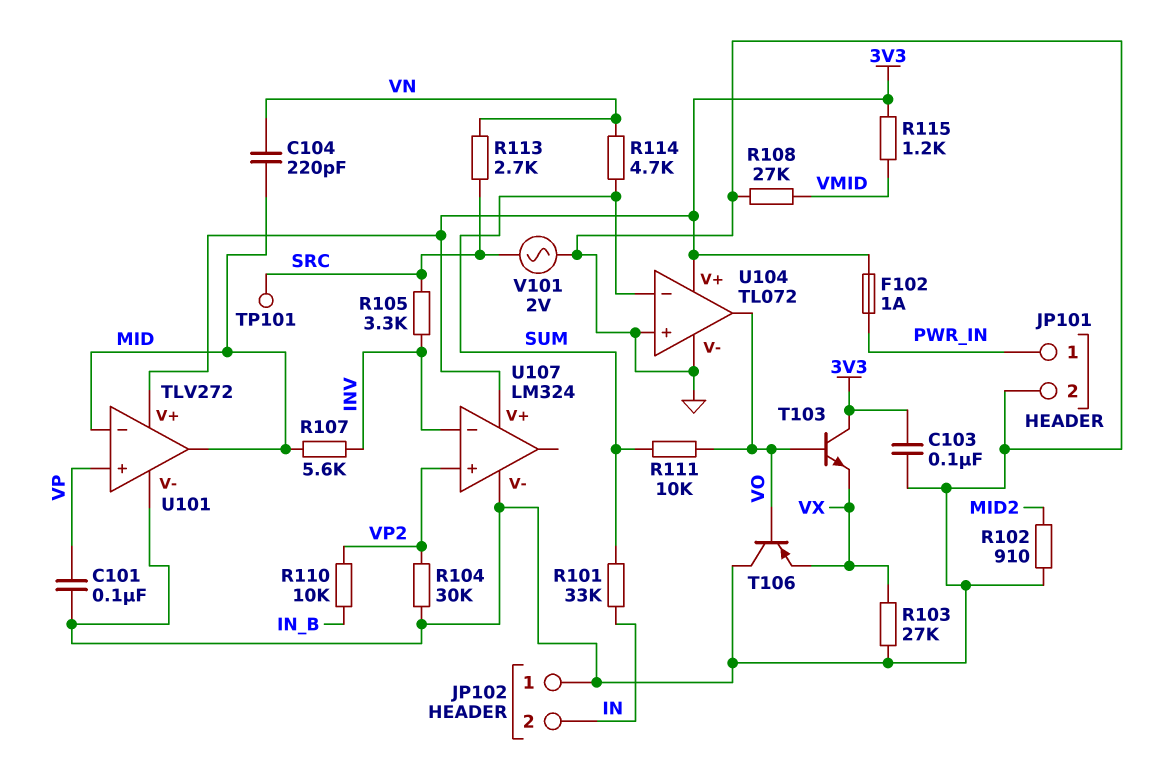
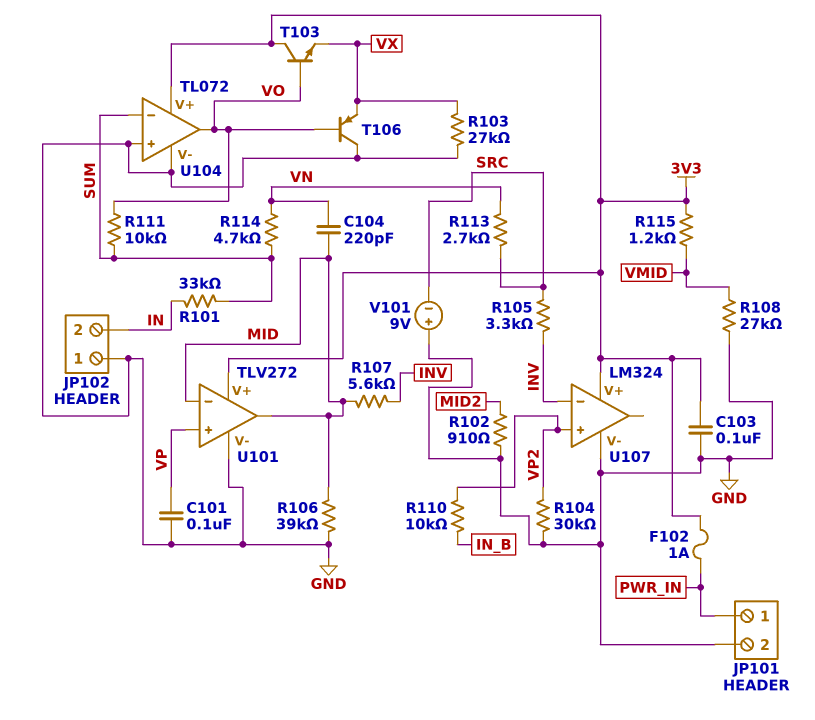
R106: none -> 39k (GND, MID)
TP101: test point (SRC) -> none
V101: AC 2V (GND, SRC) -> 9V (plus GND, minus SRC)

